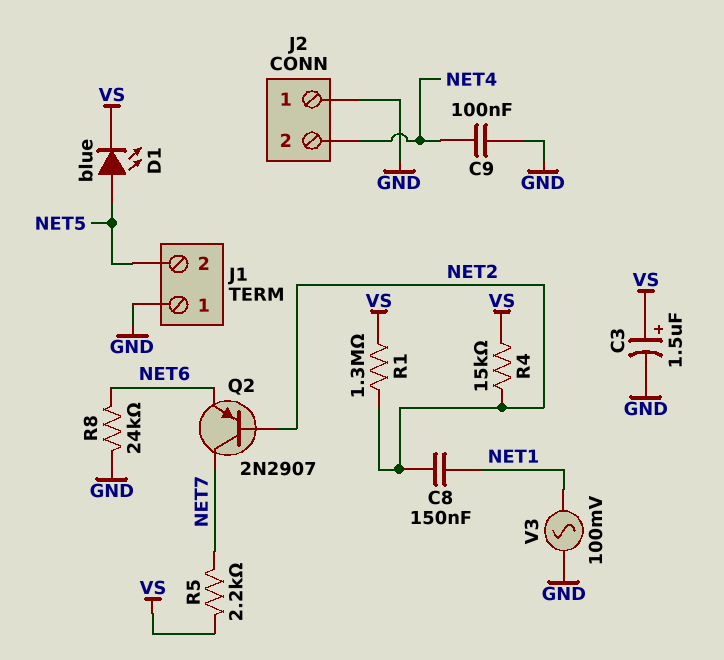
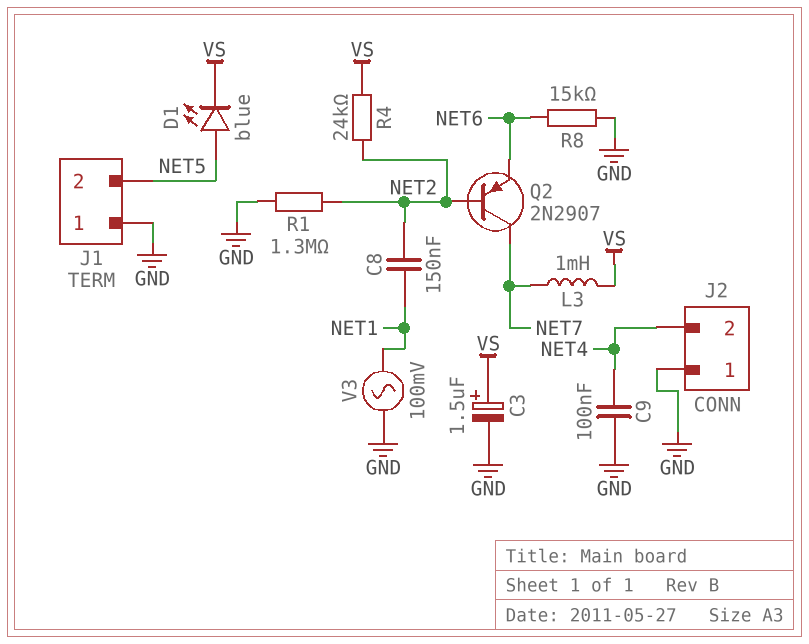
L3: none -> 1mH (NET7, VS)
R1: 1.3M (NET2, VS) -> 1.3M (GND, NET2)
R4: 15k (NET2, VS) -> 24k (NET2, VS)
R5: 2.2k (NET7, VS) -> none
R8: 24k (GND, NET6) -> 15k (GND, NET6)

